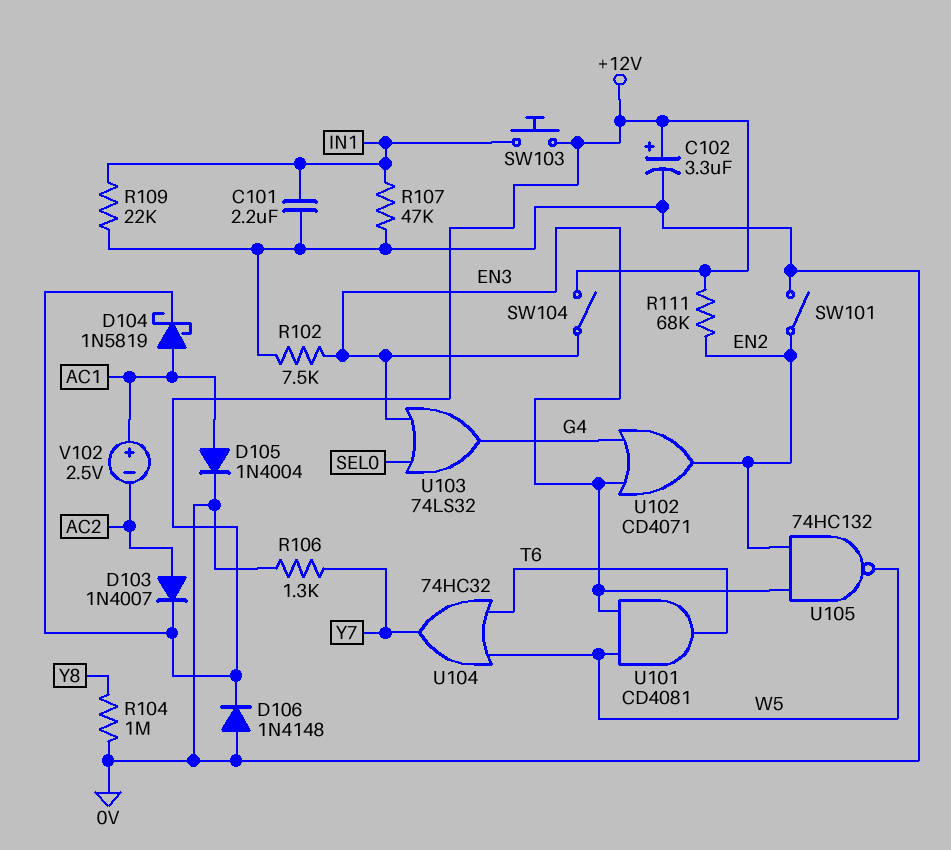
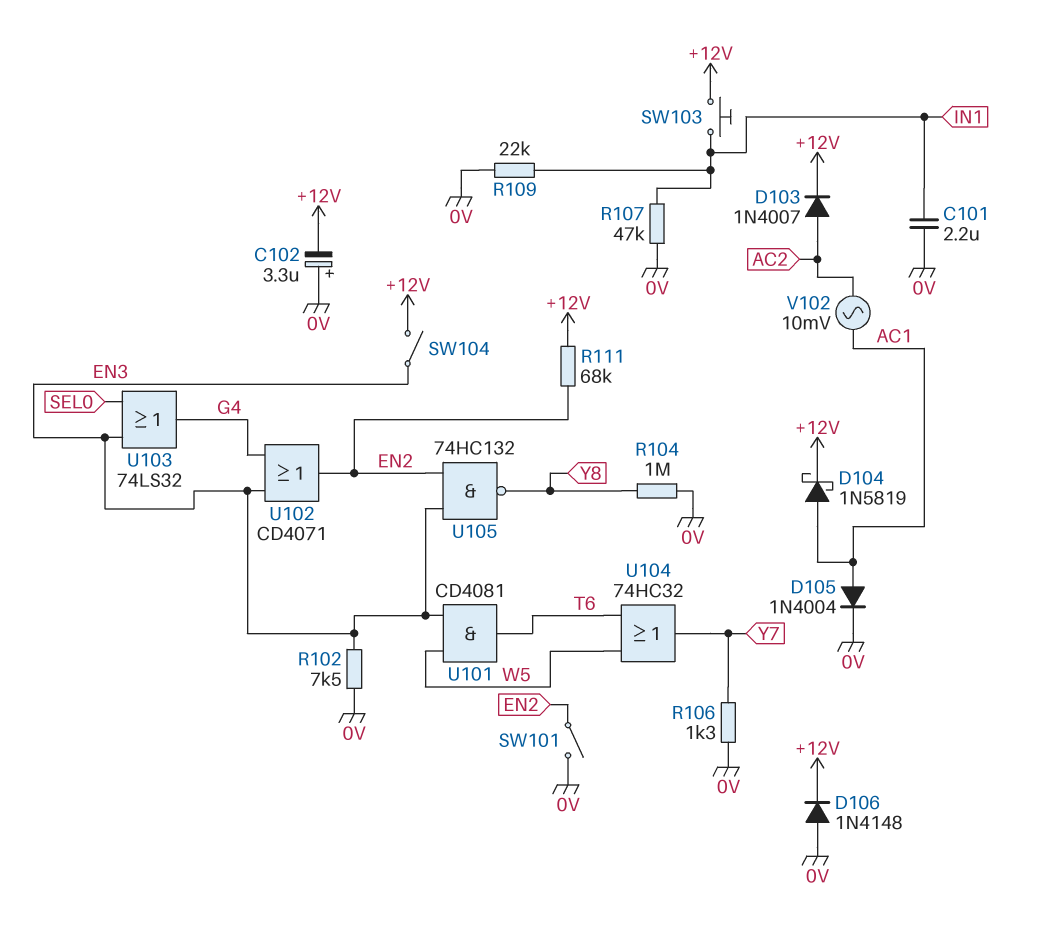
C102: 3.3uF (plus +12V, minus 0V) -> 3.3uF (plus 0V, minus +12V)
U105: NAND 74HC132 (in EN2, in EN3, out W5) -> NAND 74HC132 (in EN2, in EN3, out Y8)
V102: 2.5V (plus AC1, minus AC2) -> AC 10mV (AC1, AC2)

